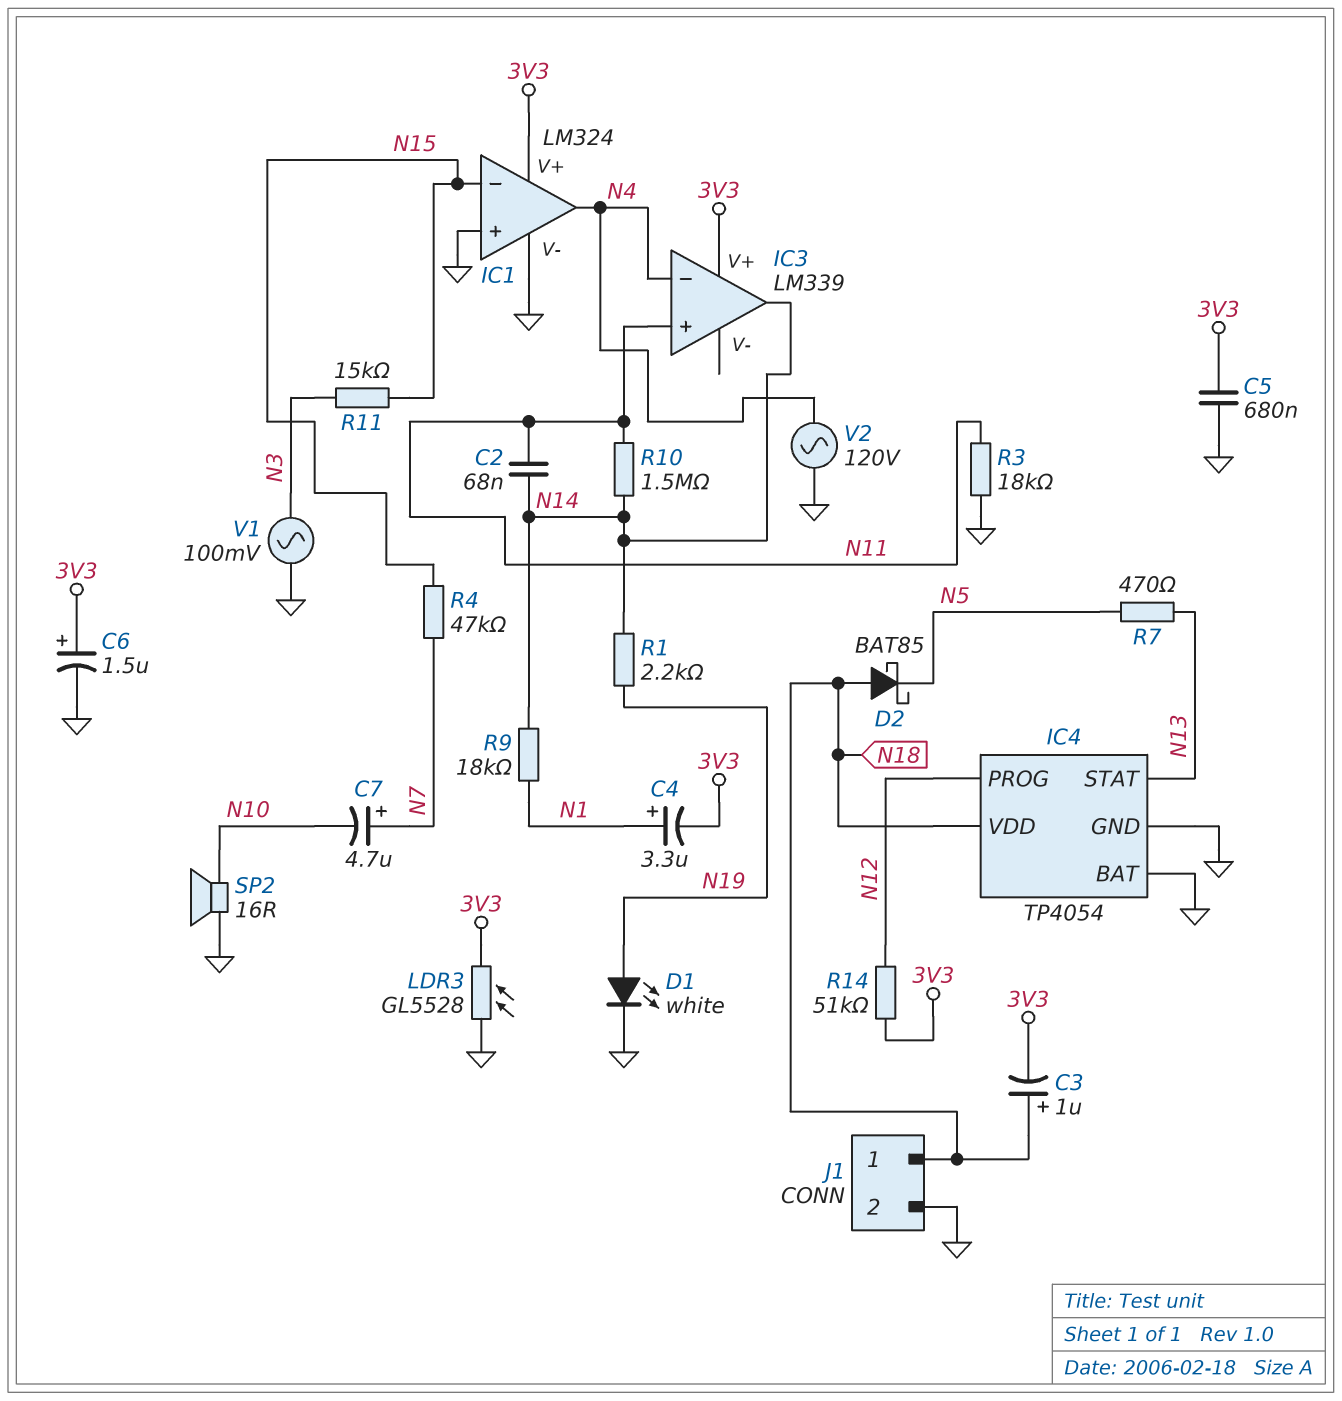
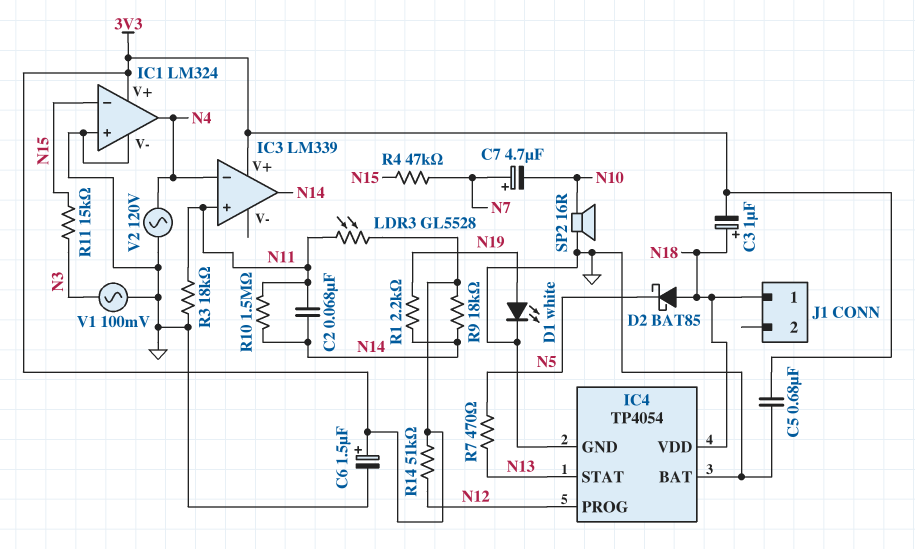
C4: 3.3uF (plus N1, minus 3V3) -> none
J1 pin 2: GND -> none
LDR3: GL5528 (3V3, GND) -> GL5528 (3V3, N11)
R9: 18k (N1, N14) -> 18k (3V3, N14)

